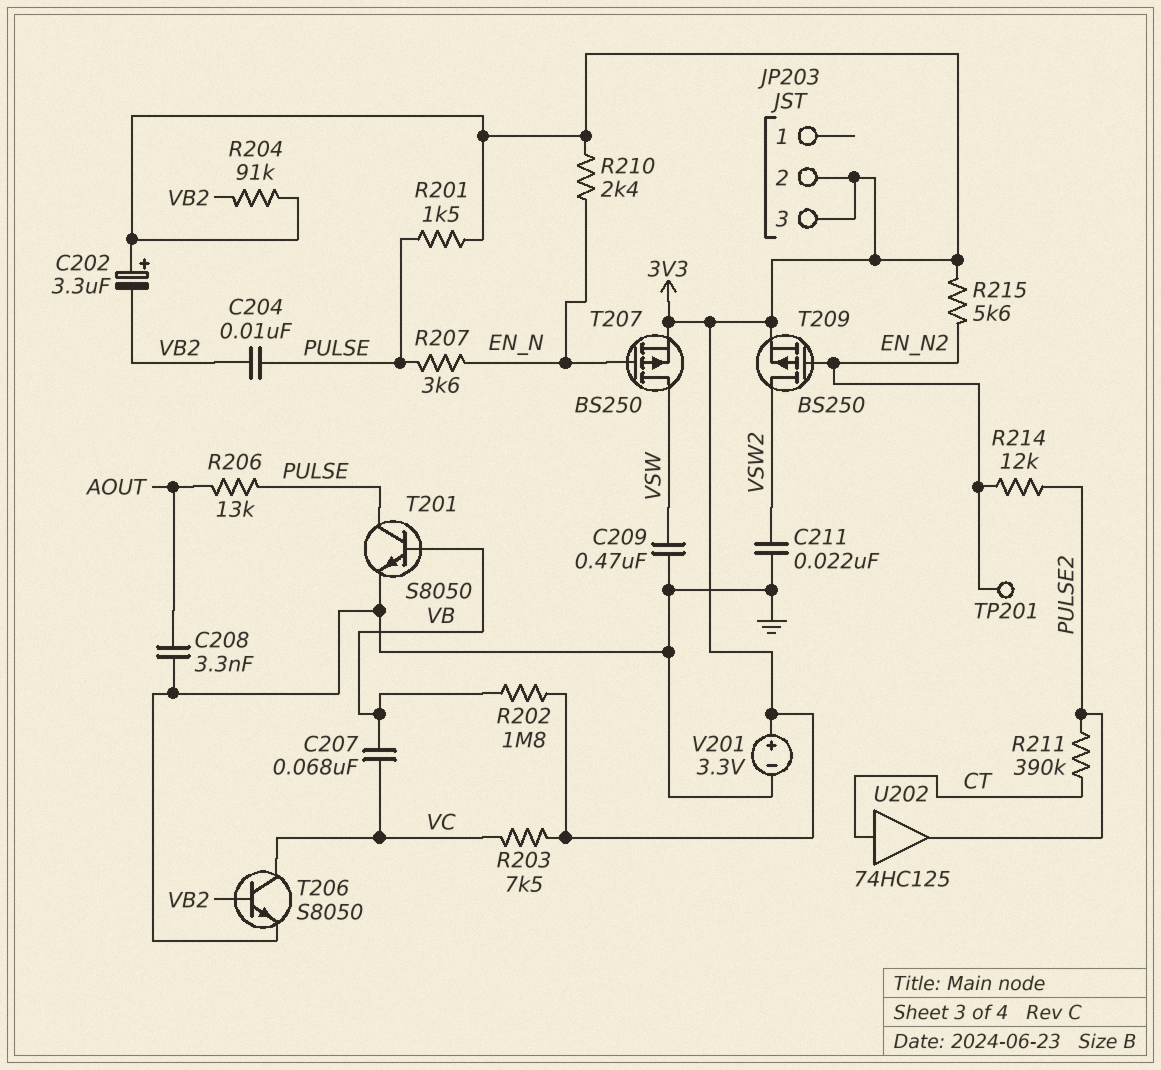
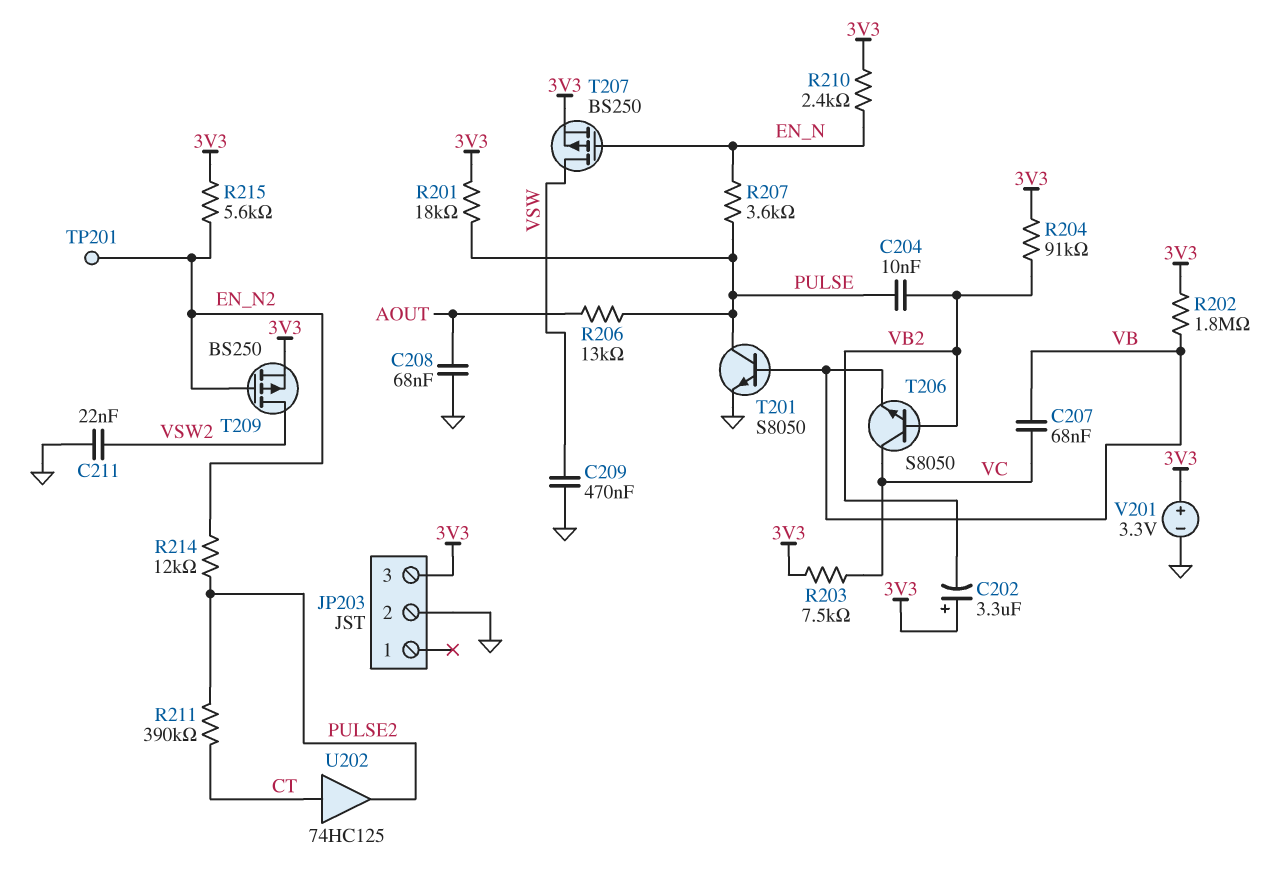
C208: 3.3nF (AOUT, GND) -> 68nF (AOUT, GND)
JP203 pin 2: 3V3 -> GND
R201: 1.5k (3V3, PULSE) -> 18k (3V3, PULSE)
T206: NPN S8050 (B VB2, C VC, E GND) -> NPN S8050 (B VB2, C VC, E VB)

